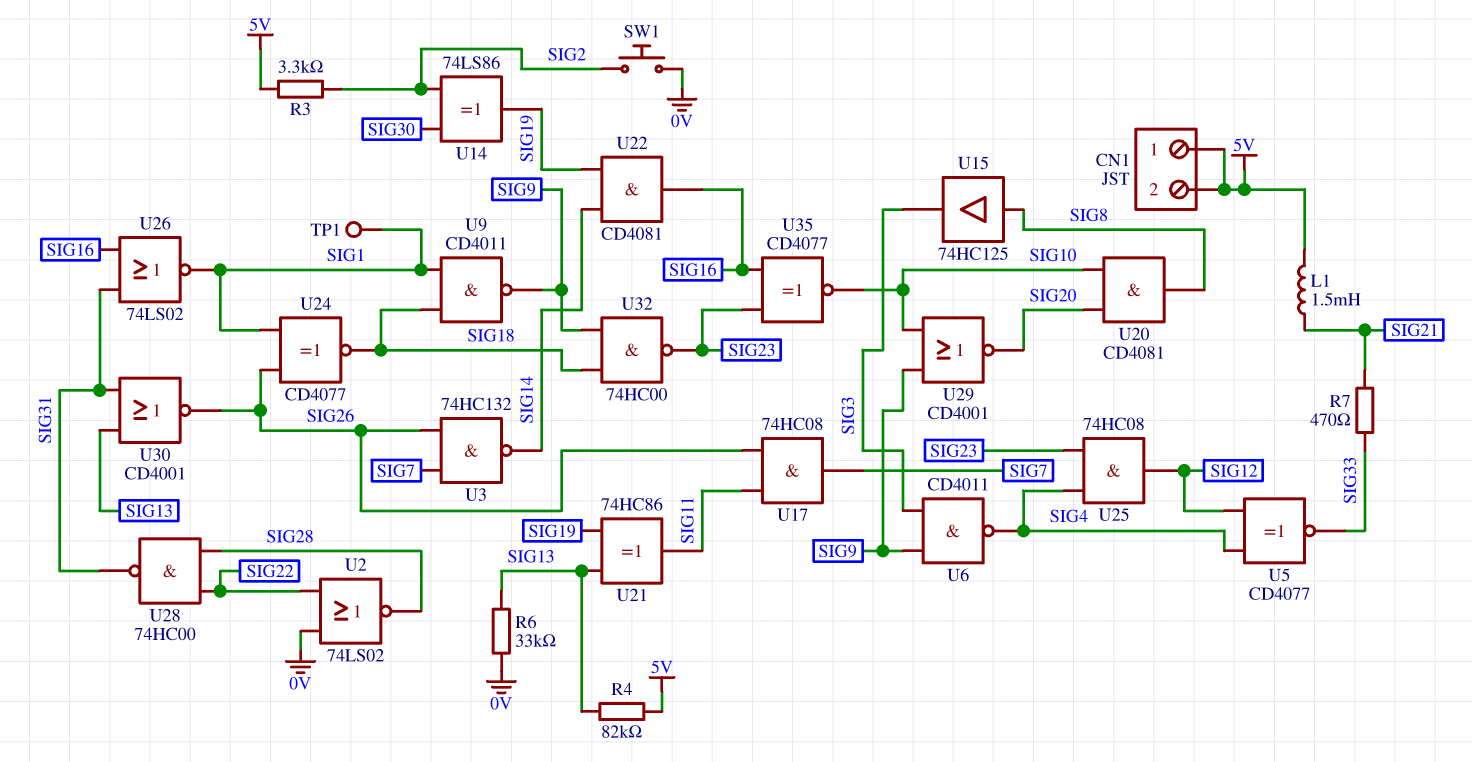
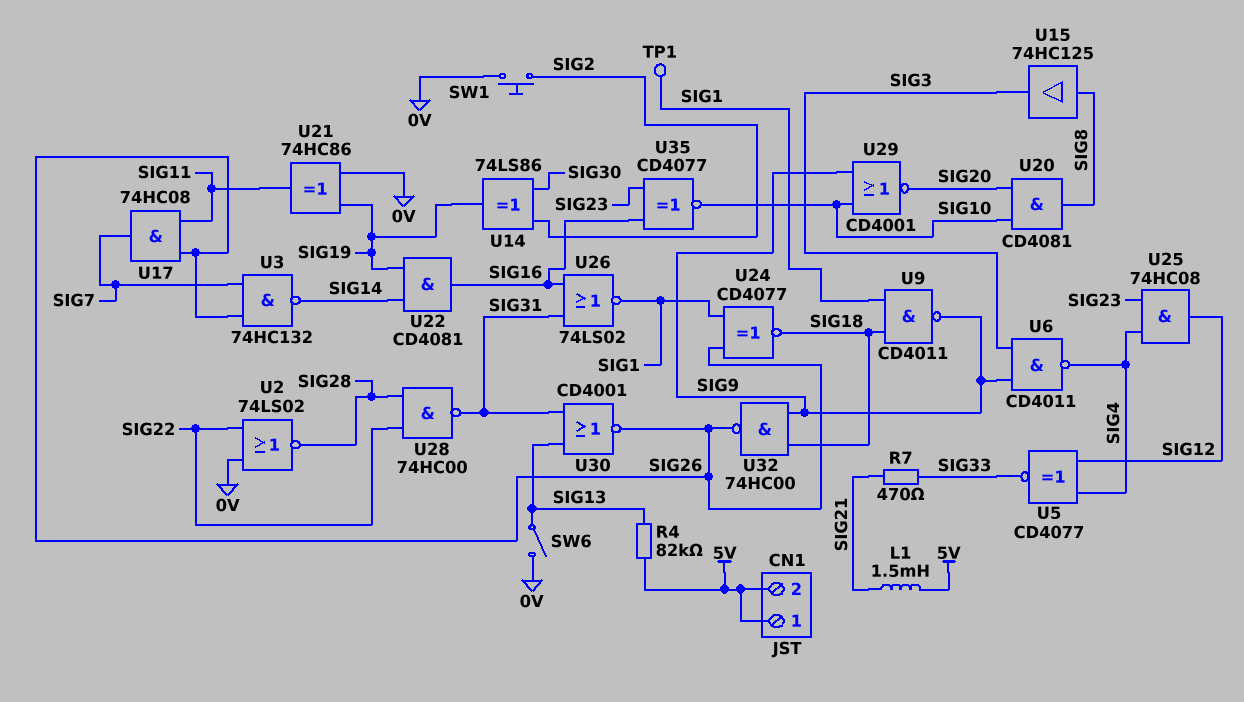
R3: 3.3k (5V, SIG2) -> none
R6: 33k (0V, SIG13) -> none
SW6: none -> switch (0V, SIG13)
U21: XOR 74HC86 (in SIG13, in SIG19, out SIG11) -> XOR 74HC86 (in 0V, in SIG19, out SIG11)
U32: NAND 74HC00 (in SIG9, in SIG18, out SIG23) -> NAND 74HC00 (in SIG9, in SIG18, out SIG26)

